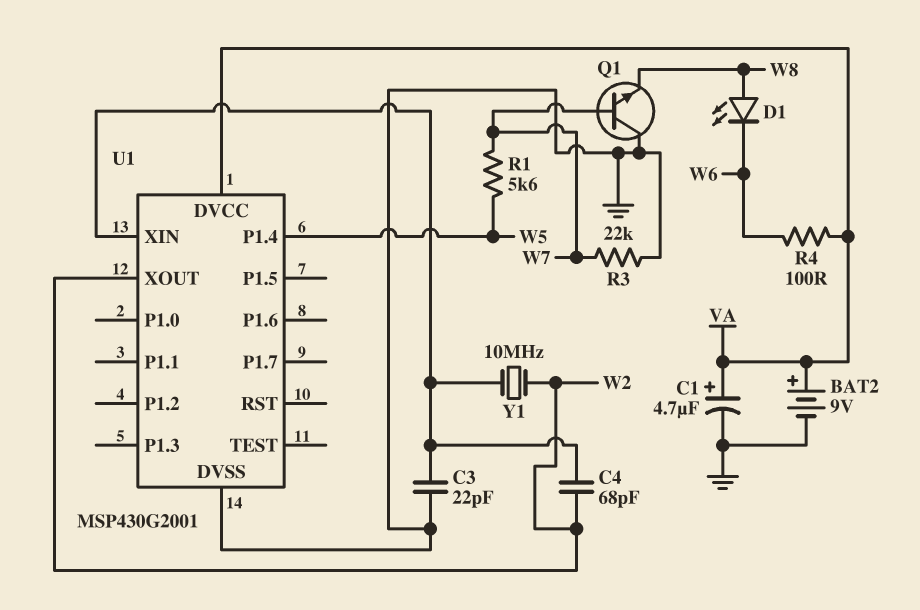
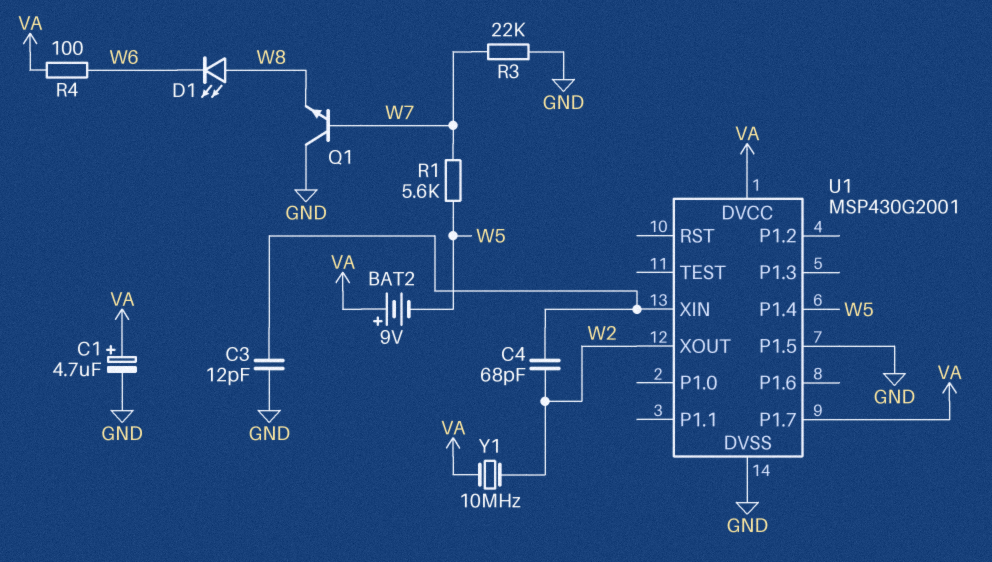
BAT2: 9V (plus VA, minus GND) -> 9V (plus VA, minus W5)
C3: 22pF (GND, U1/XIN) -> 12pF (GND, U1/XIN)
U1 pin P1.5: none -> GND
U1 pin P1.7: none -> VA
Y1: 10MHz (U1/XIN, W2) -> 10MHz (VA, W2)

